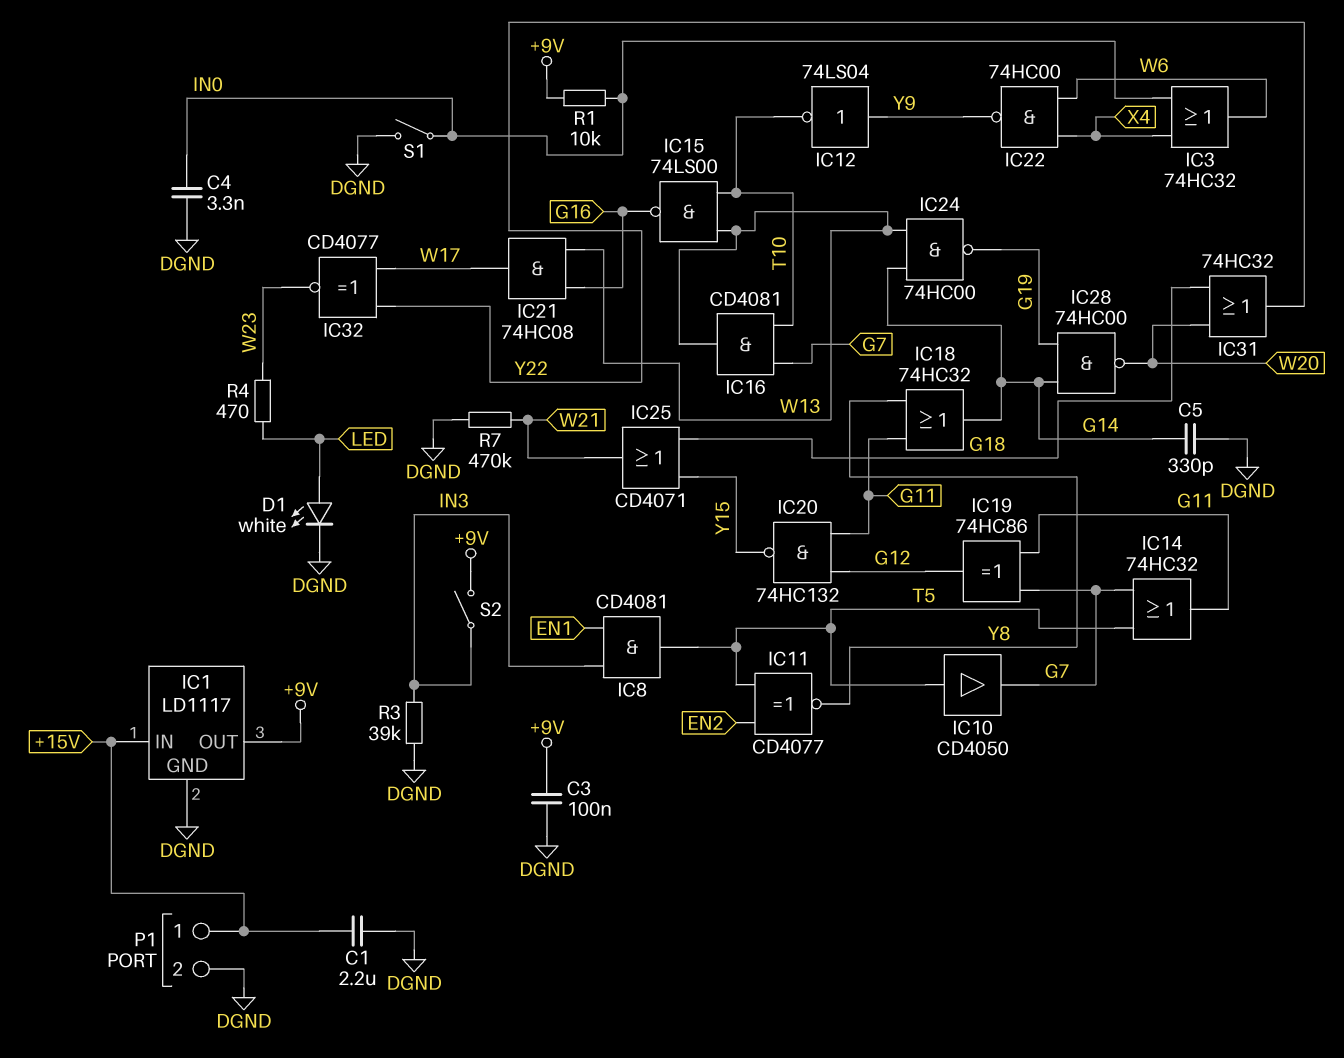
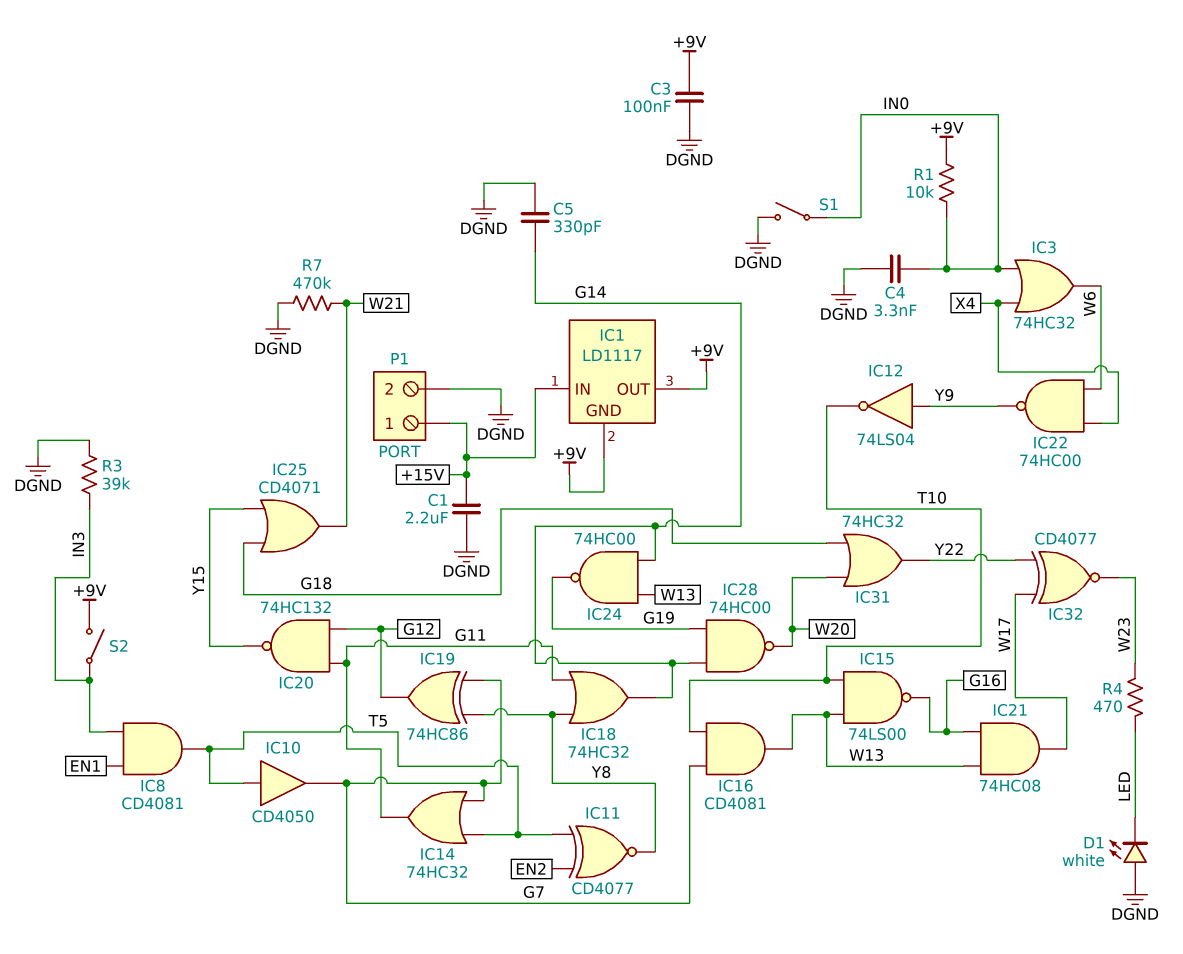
D1: LED white (A LED, K DGND) -> LED white (A DGND, K LED)
IC1 pin GND: DGND -> +9V
IC19: XOR 74HC86 (in G7, in G11, out G12) -> XOR 74HC86 (in G7, in Y8, out G12)

